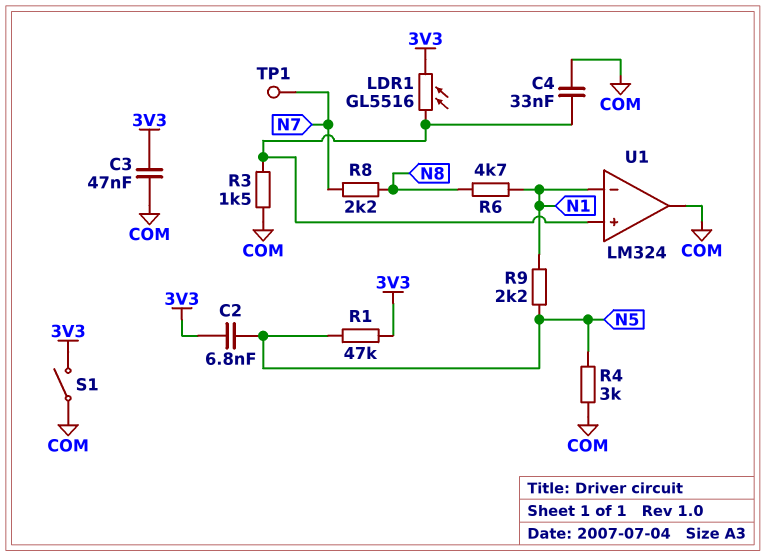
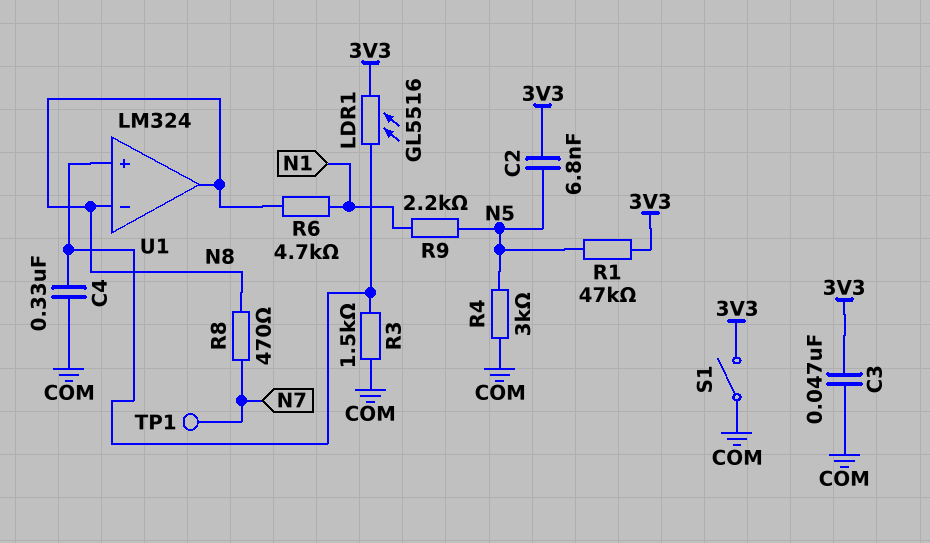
C4: 33nF (COM, U1/in+) -> 330nF (COM, U1/in+)
R8: 2.2k (N7, N8) -> 470 (N7, N8)
U1 pin in-: N1 -> N8
U1 pin out: COM -> N8

